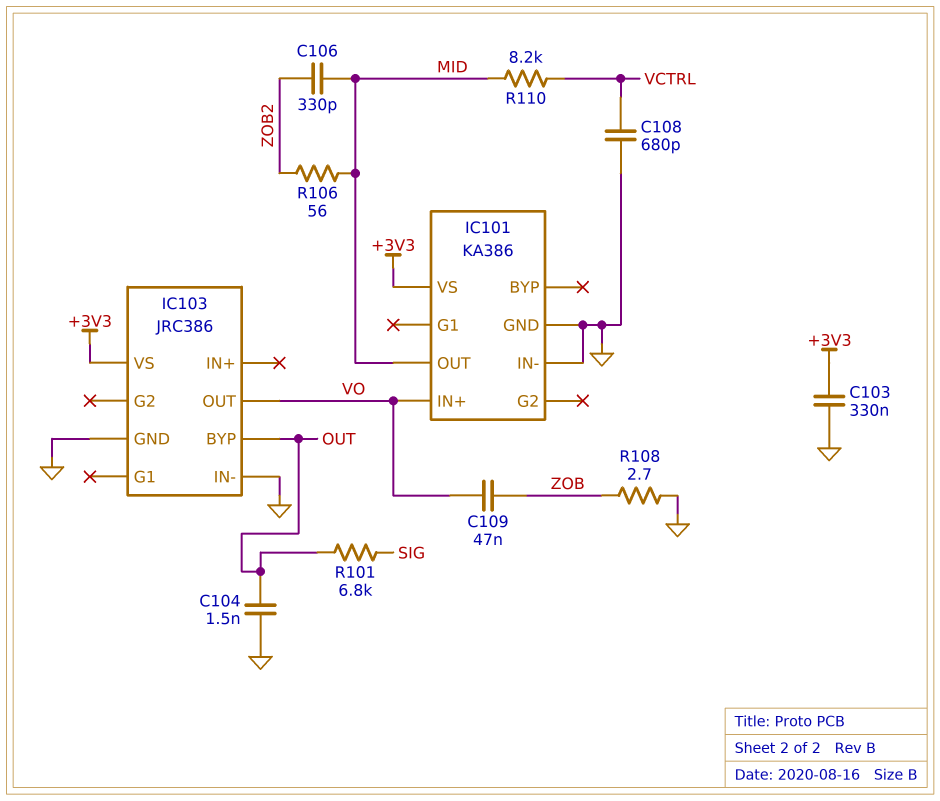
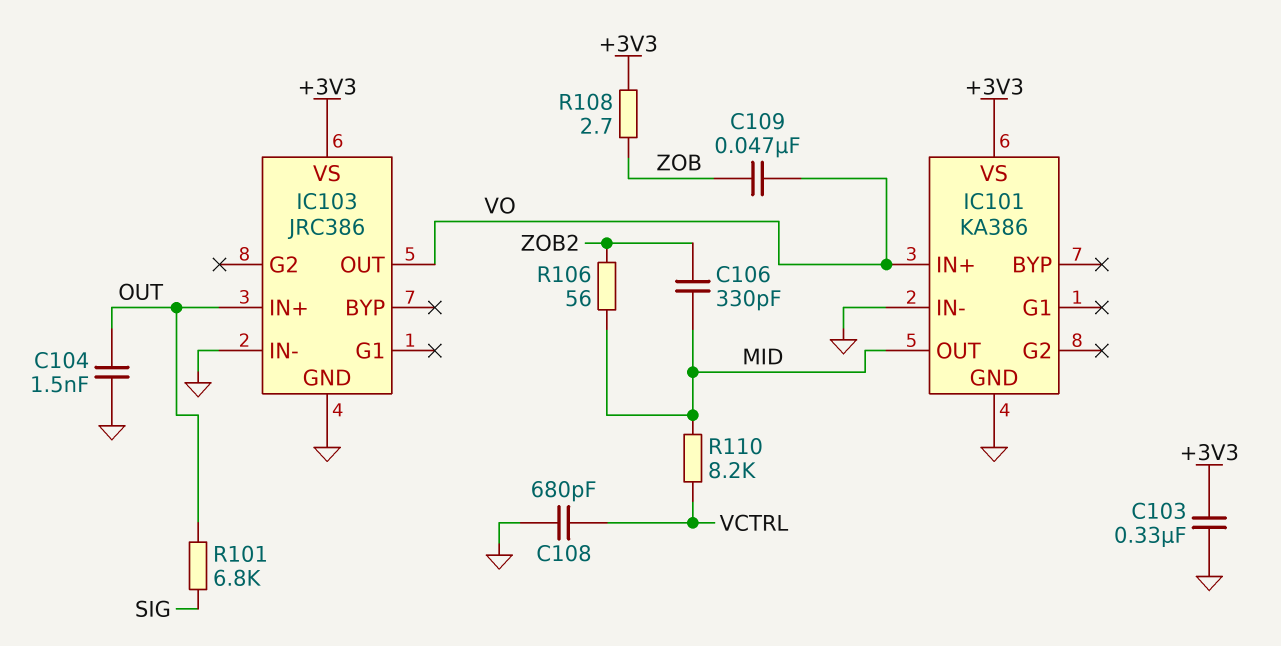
IC103 pin BYP: OUT -> none
IC103 pin IN+: none -> OUT
R108: 2.7 (GND, ZOB) -> 2.7 (+3V3, ZOB)

